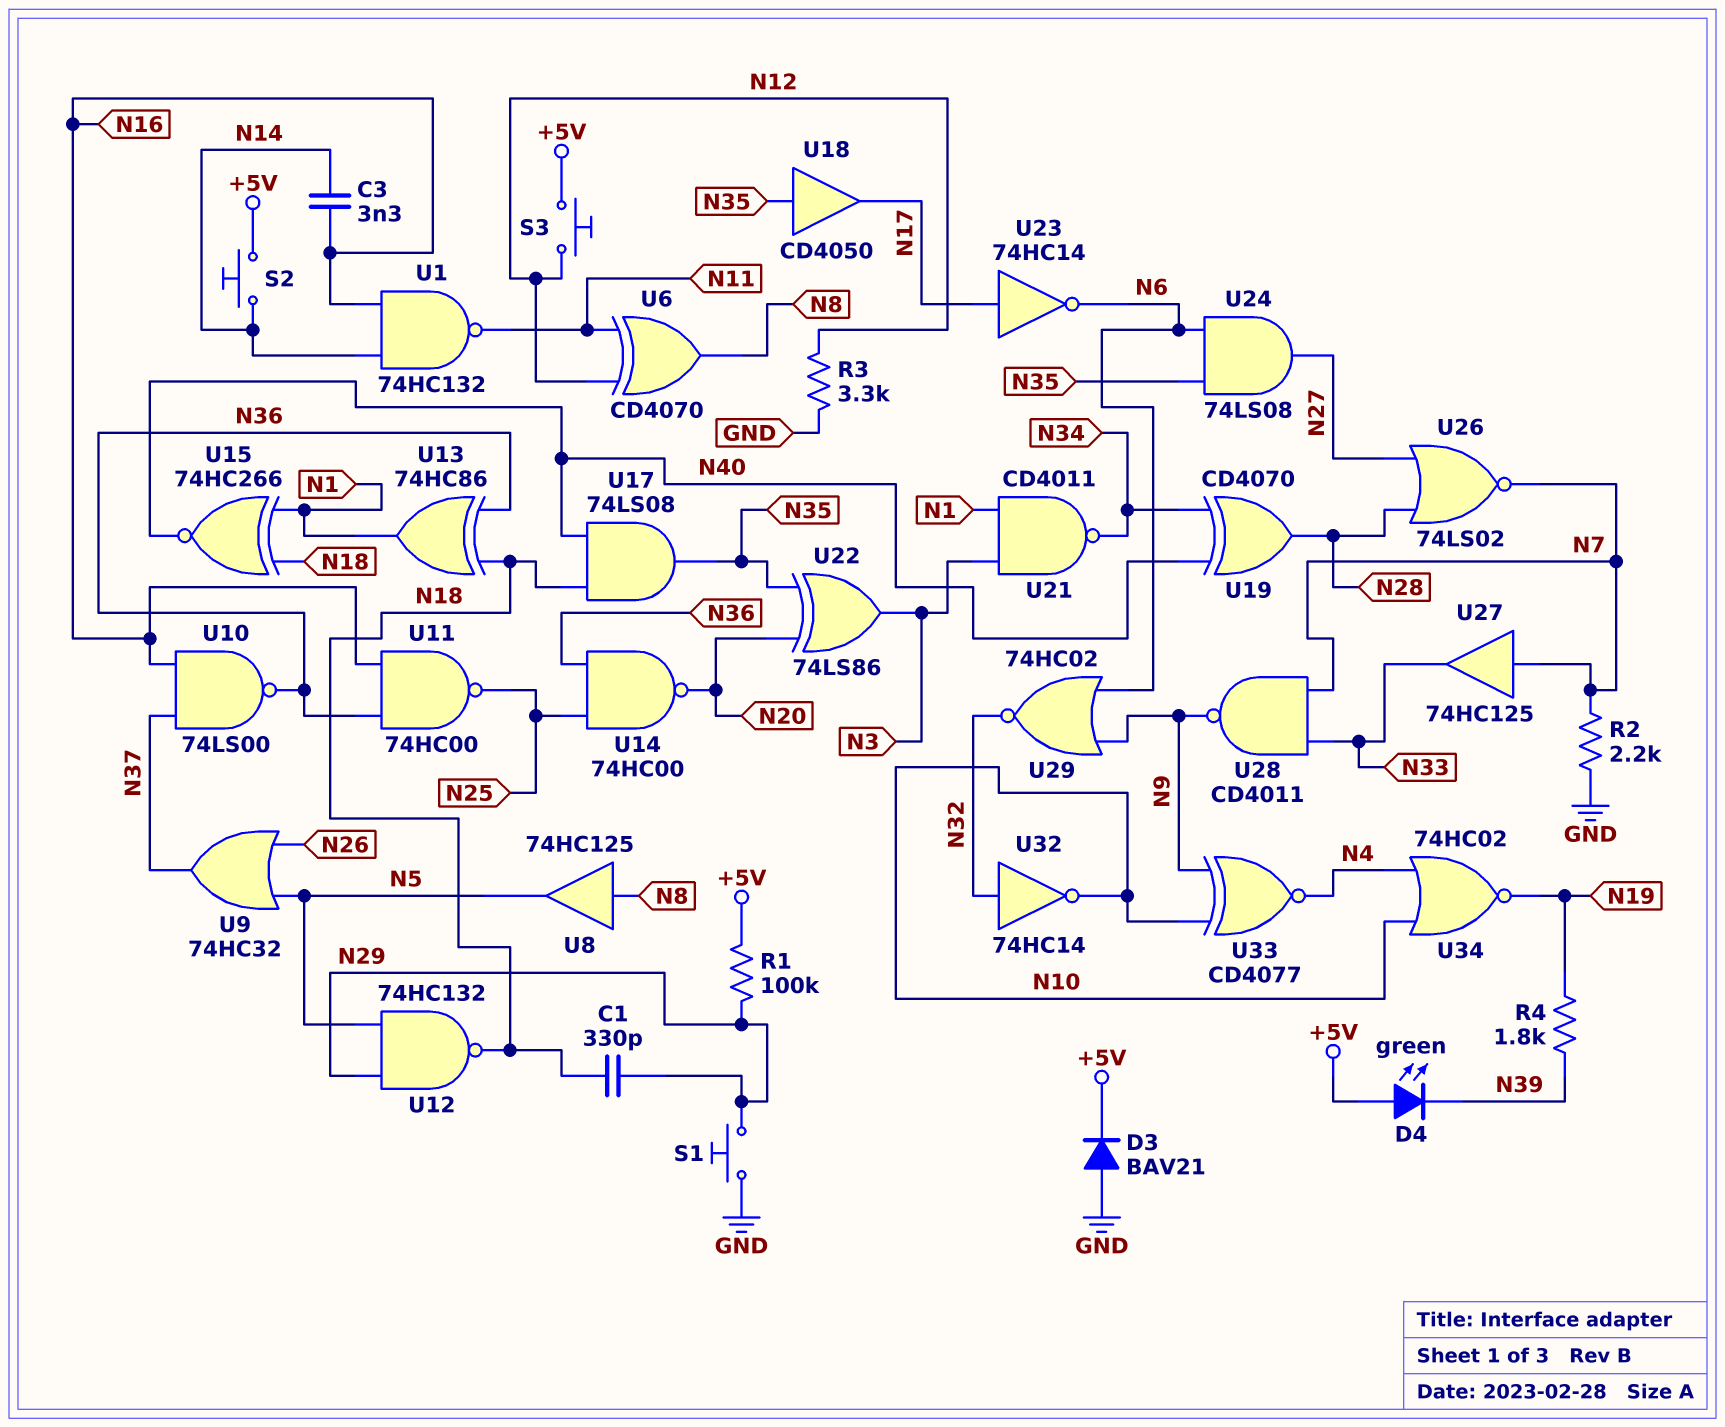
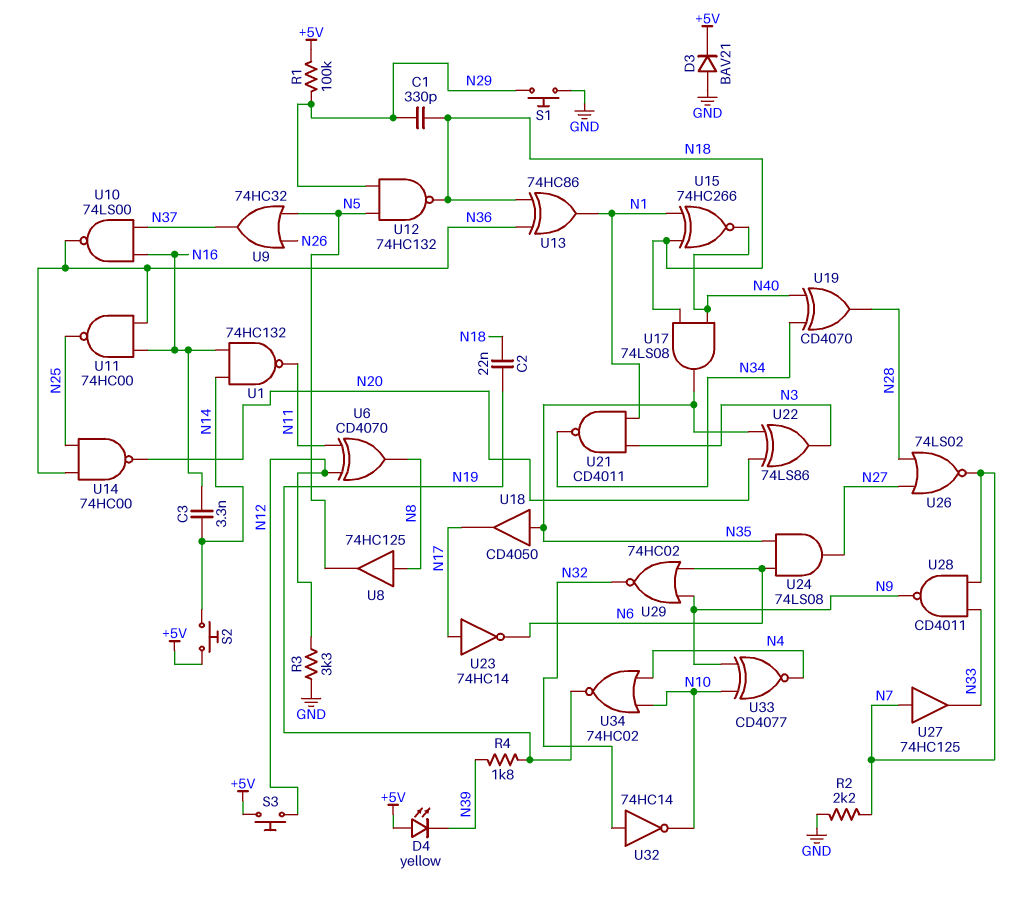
C2: none -> 22nF (N18, N19)
D4: LED green (A +5V, K N39) -> LED yellow (A +5V, K N39)

